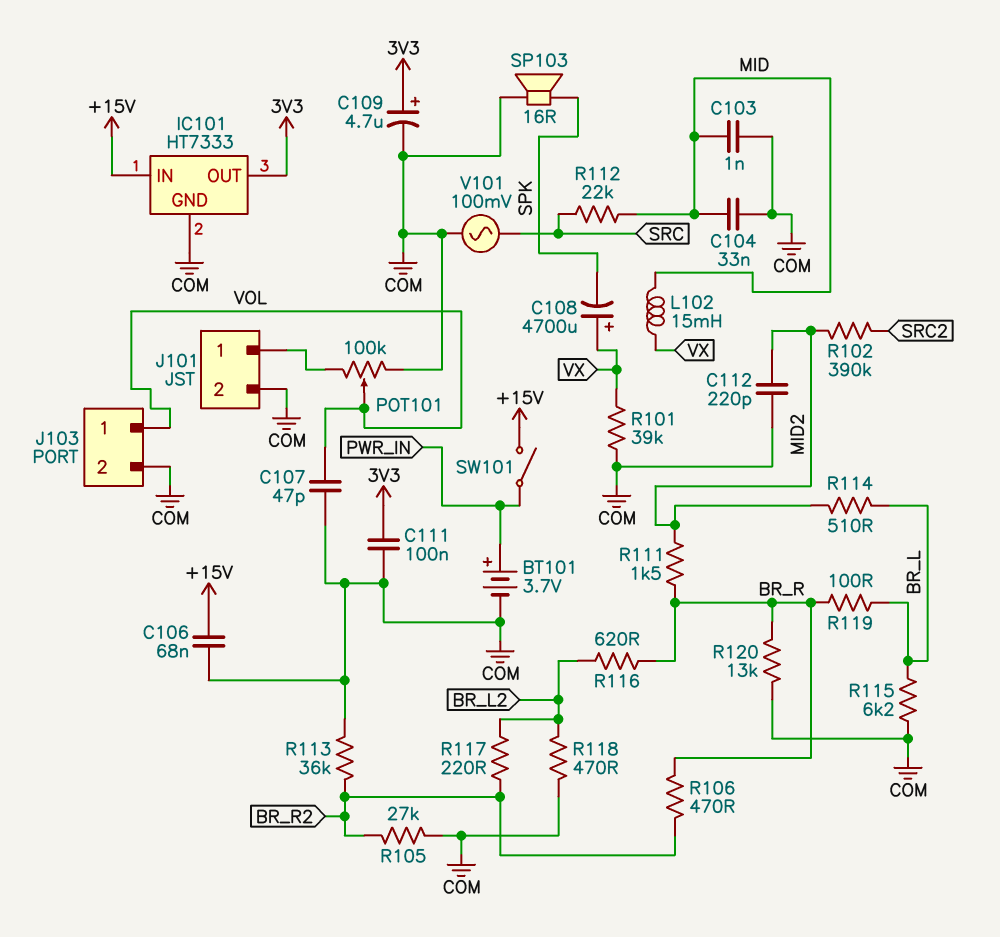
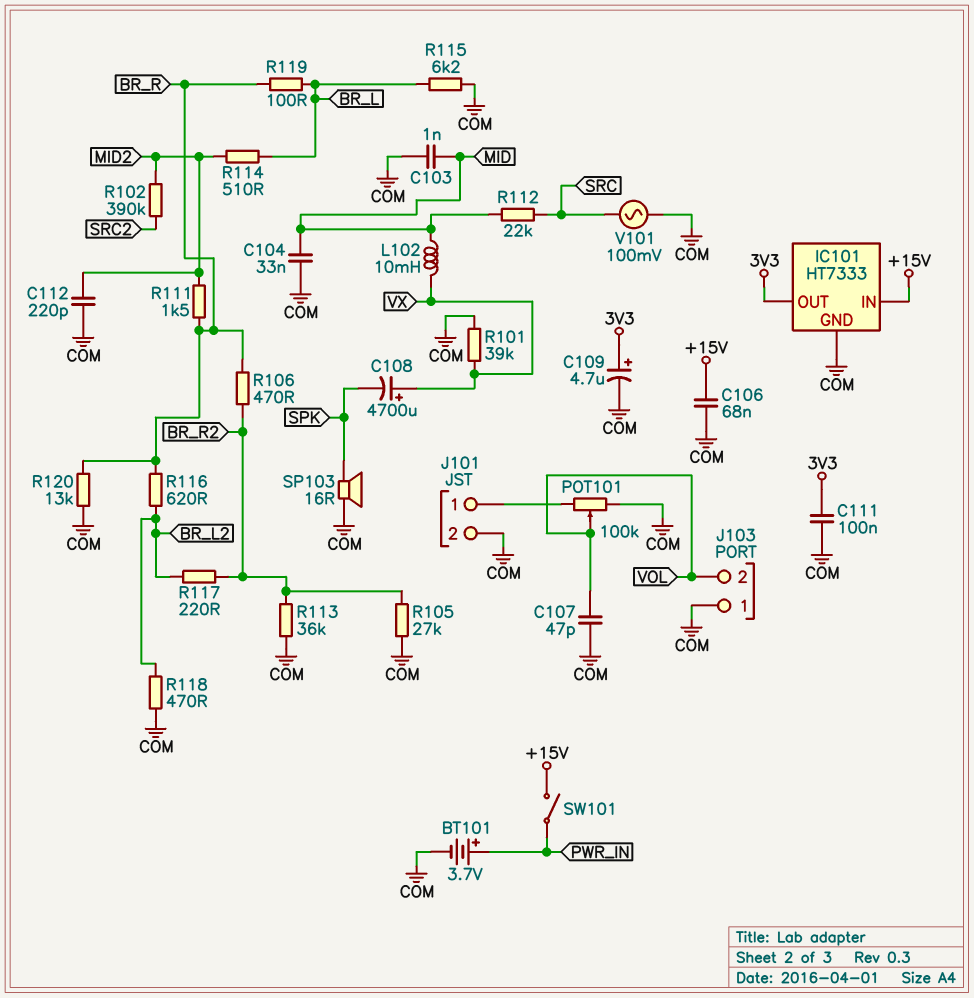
J103 pin 1: VOL -> COM
J103 pin 2: COM -> VOL
L102: 15mH (MID, VX) -> 10mH (MID, VX)

